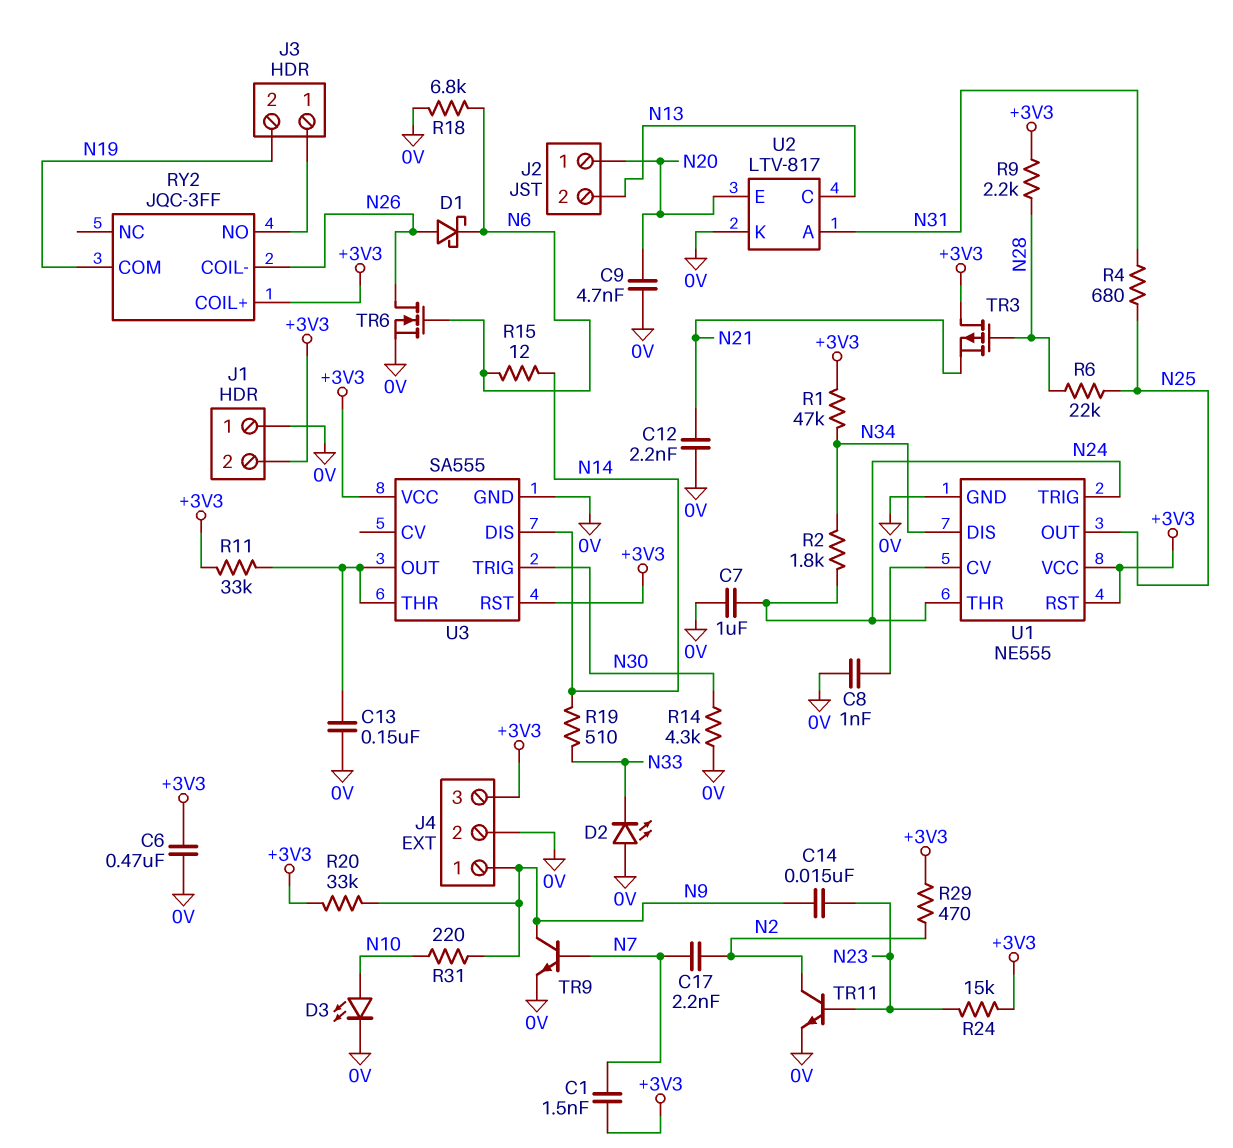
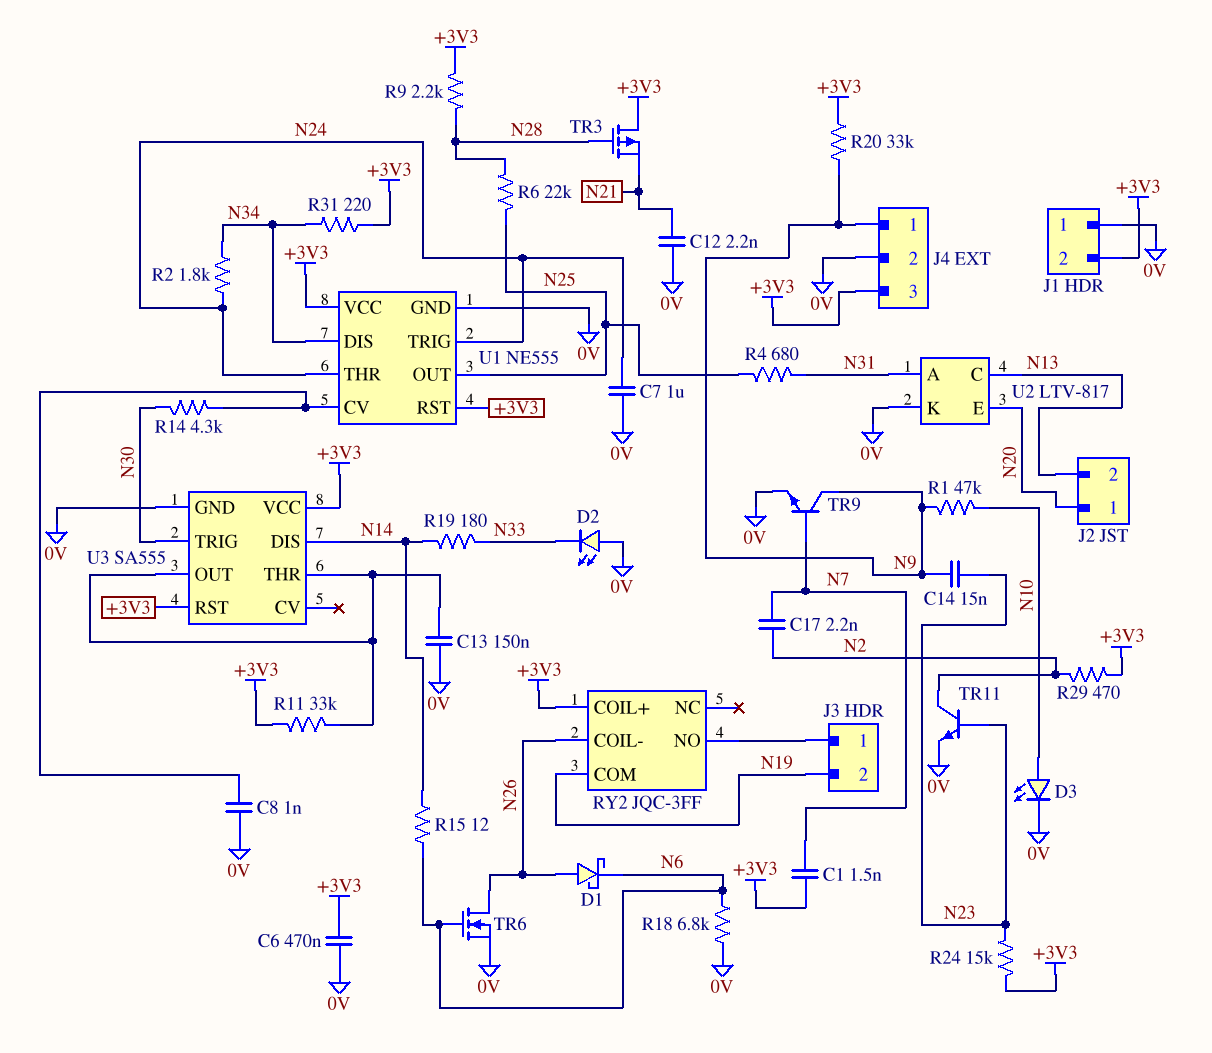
C9: 4.7nF (0V, N20) -> none
R1: 47k (+3V3, N34) -> 47k (N9, N10)
R14: 4.3k (0V, N30) -> 4.3k (N30, U1/CV)
R19: 510 (N14, N33) -> 180 (N14, N33)
R31: 220 (N9, N10) -> 220 (+3V3, N34)

